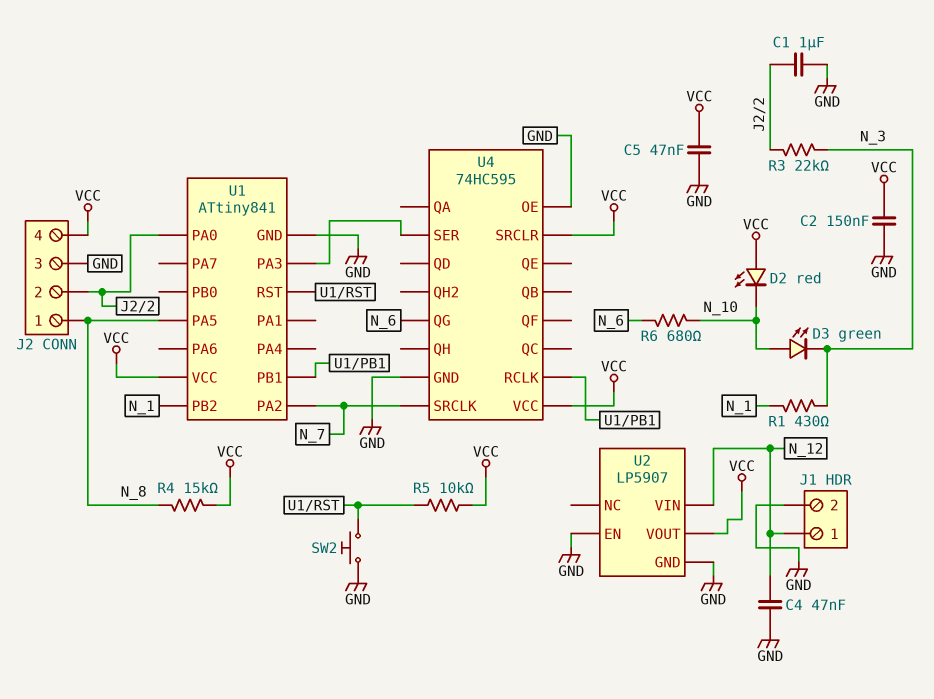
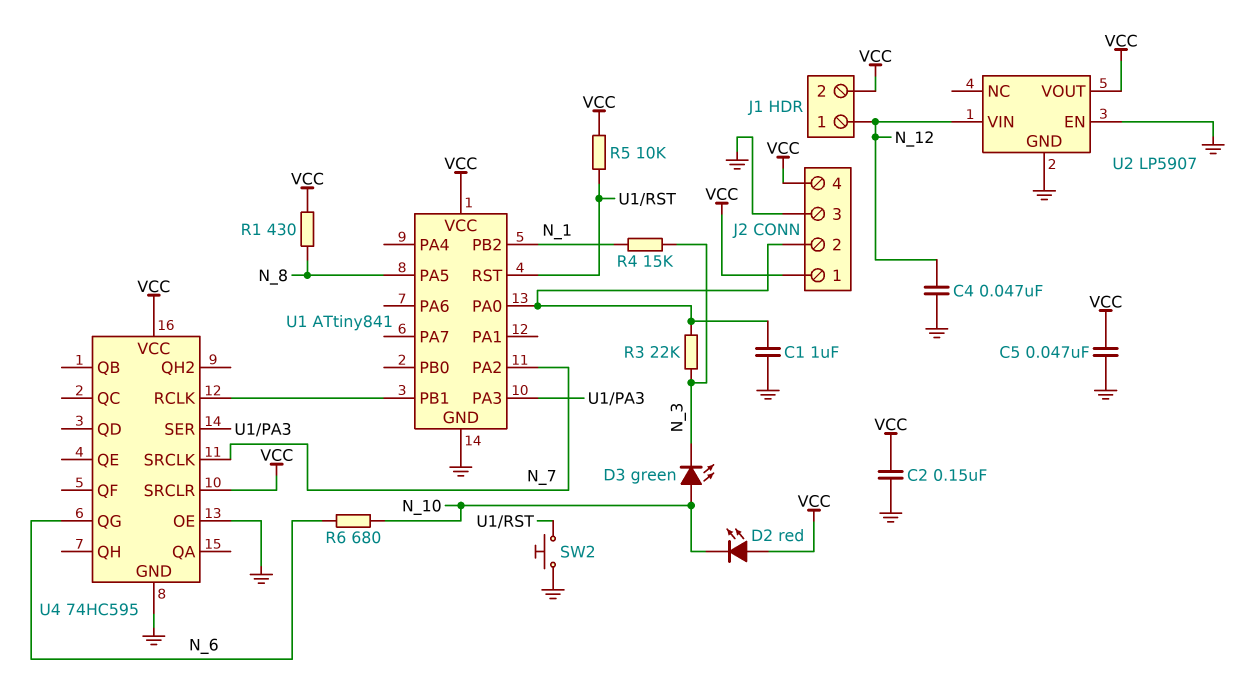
J1 pin 2: GND -> VCC
J2 pin 1: N_8 -> VCC
R1: 430 (N_1, N_3) -> 430 (N_8, VCC)
R4: 15k (N_8, VCC) -> 15k (N_1, N_3)

